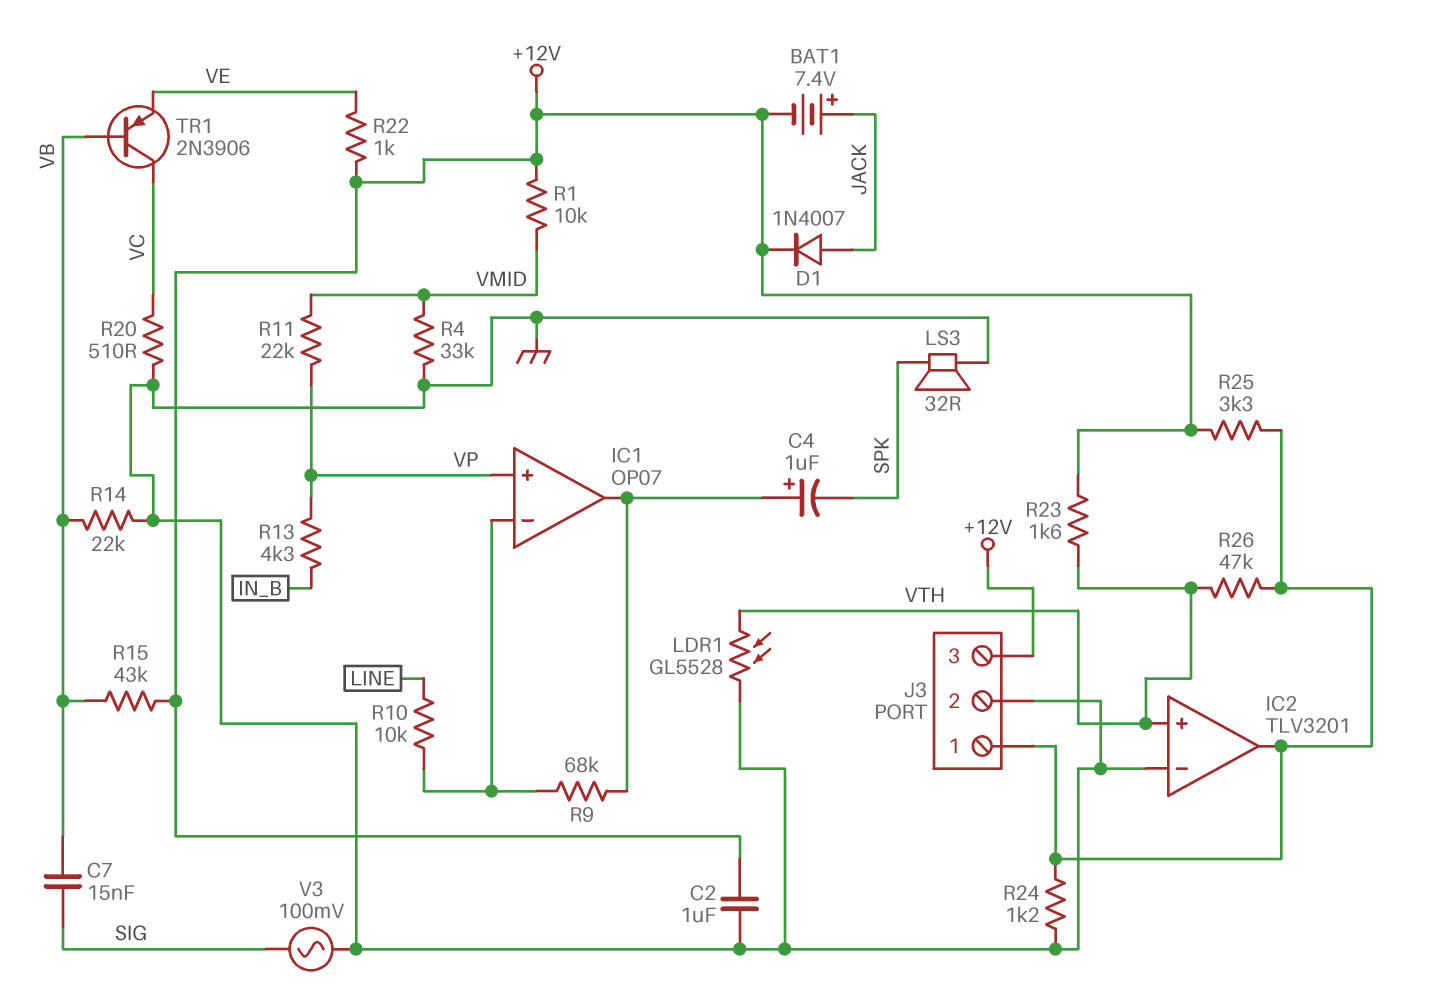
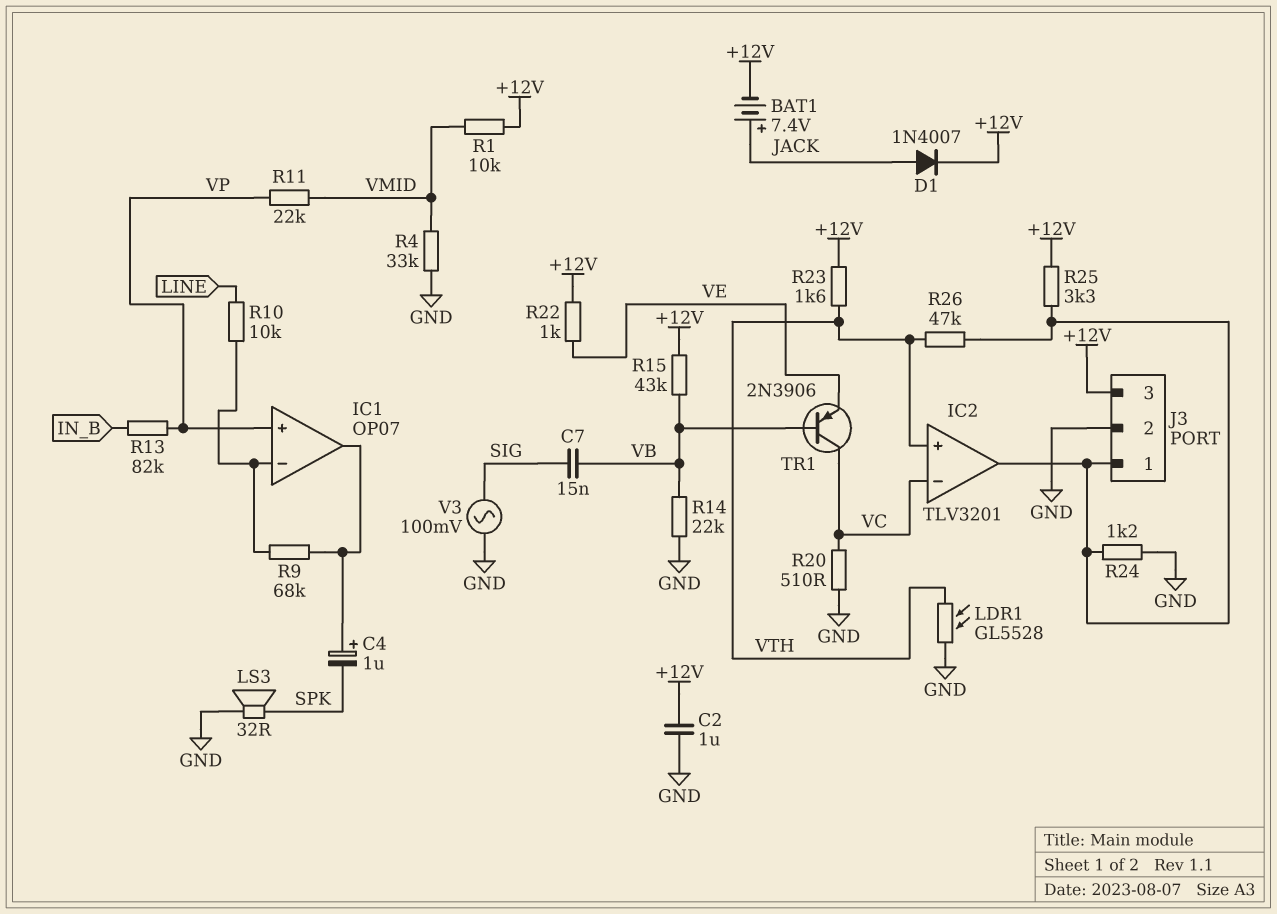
IC2 pin in-: GND -> VC
R13: 4.3k (IN_B, VP) -> 82k (IN_B, VP)

